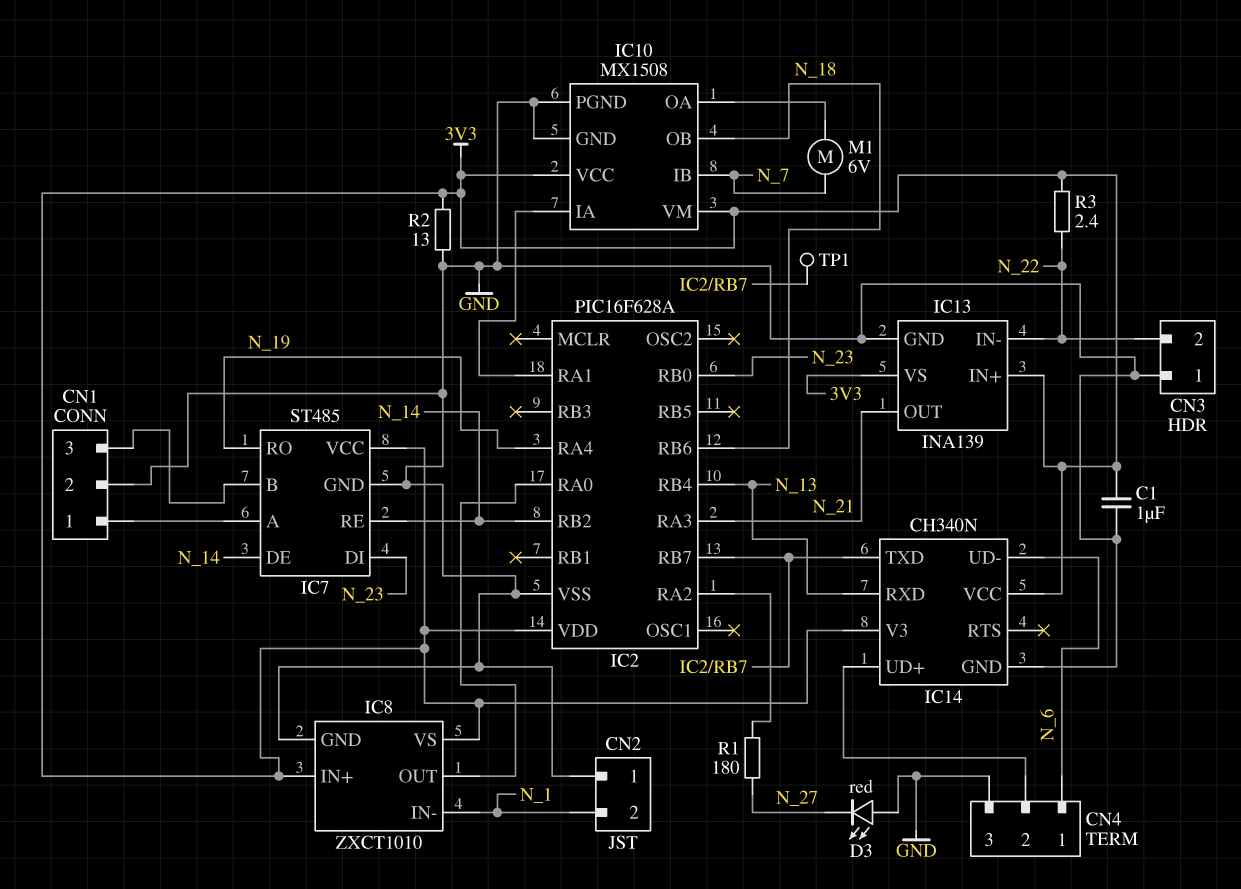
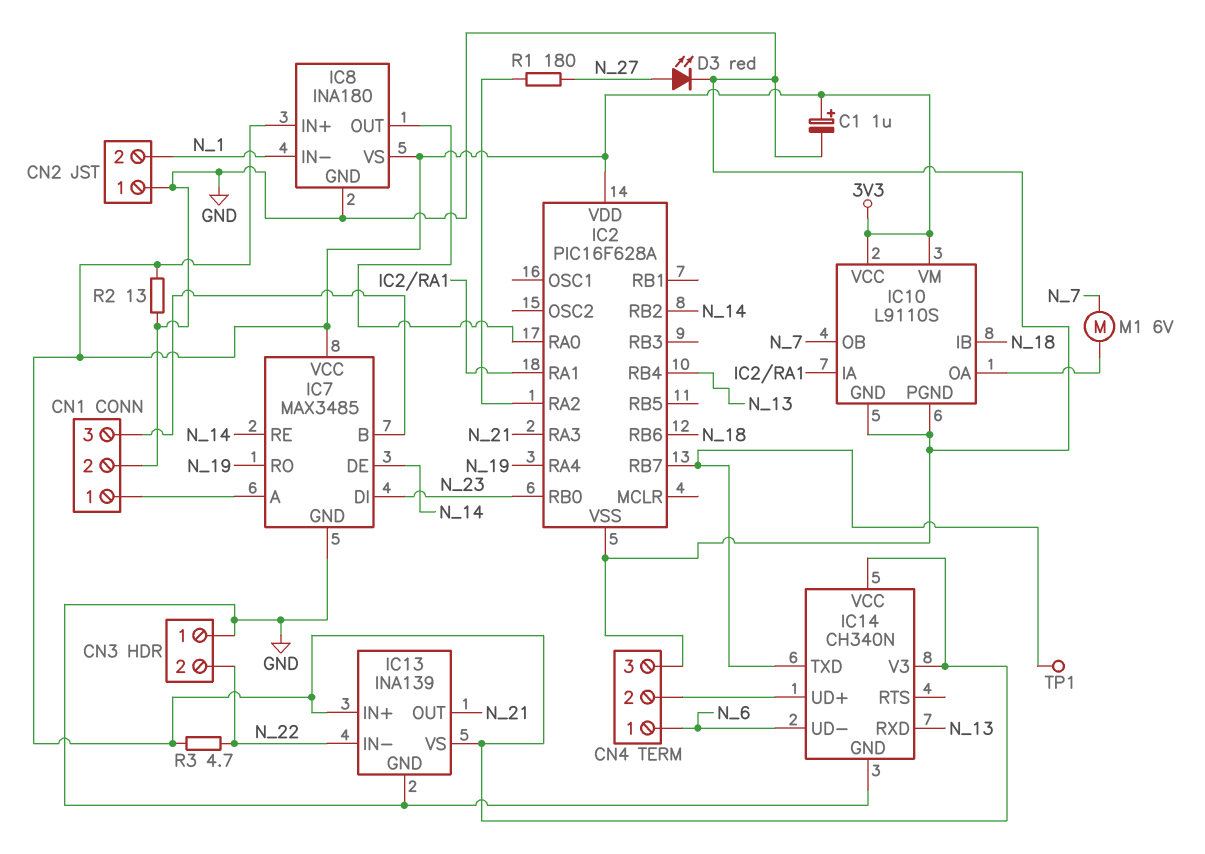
C1: 1uF (3V3, GND) -> 1uF (plus 3V3, minus GND)
D3: LED red (A GND, K N_27) -> LED red (A N_27, K GND)
IC7: ST485 -> MAX3485
IC8: ZXCT1010 -> INA180
IC10: MX1508 -> L9110S
IC10 pin IB: N_7 -> N_18
IC10 pin OB: N_18 -> N_7
R3: 2.4 (3V3, N_22) -> 4.7 (3V3, N_22)

